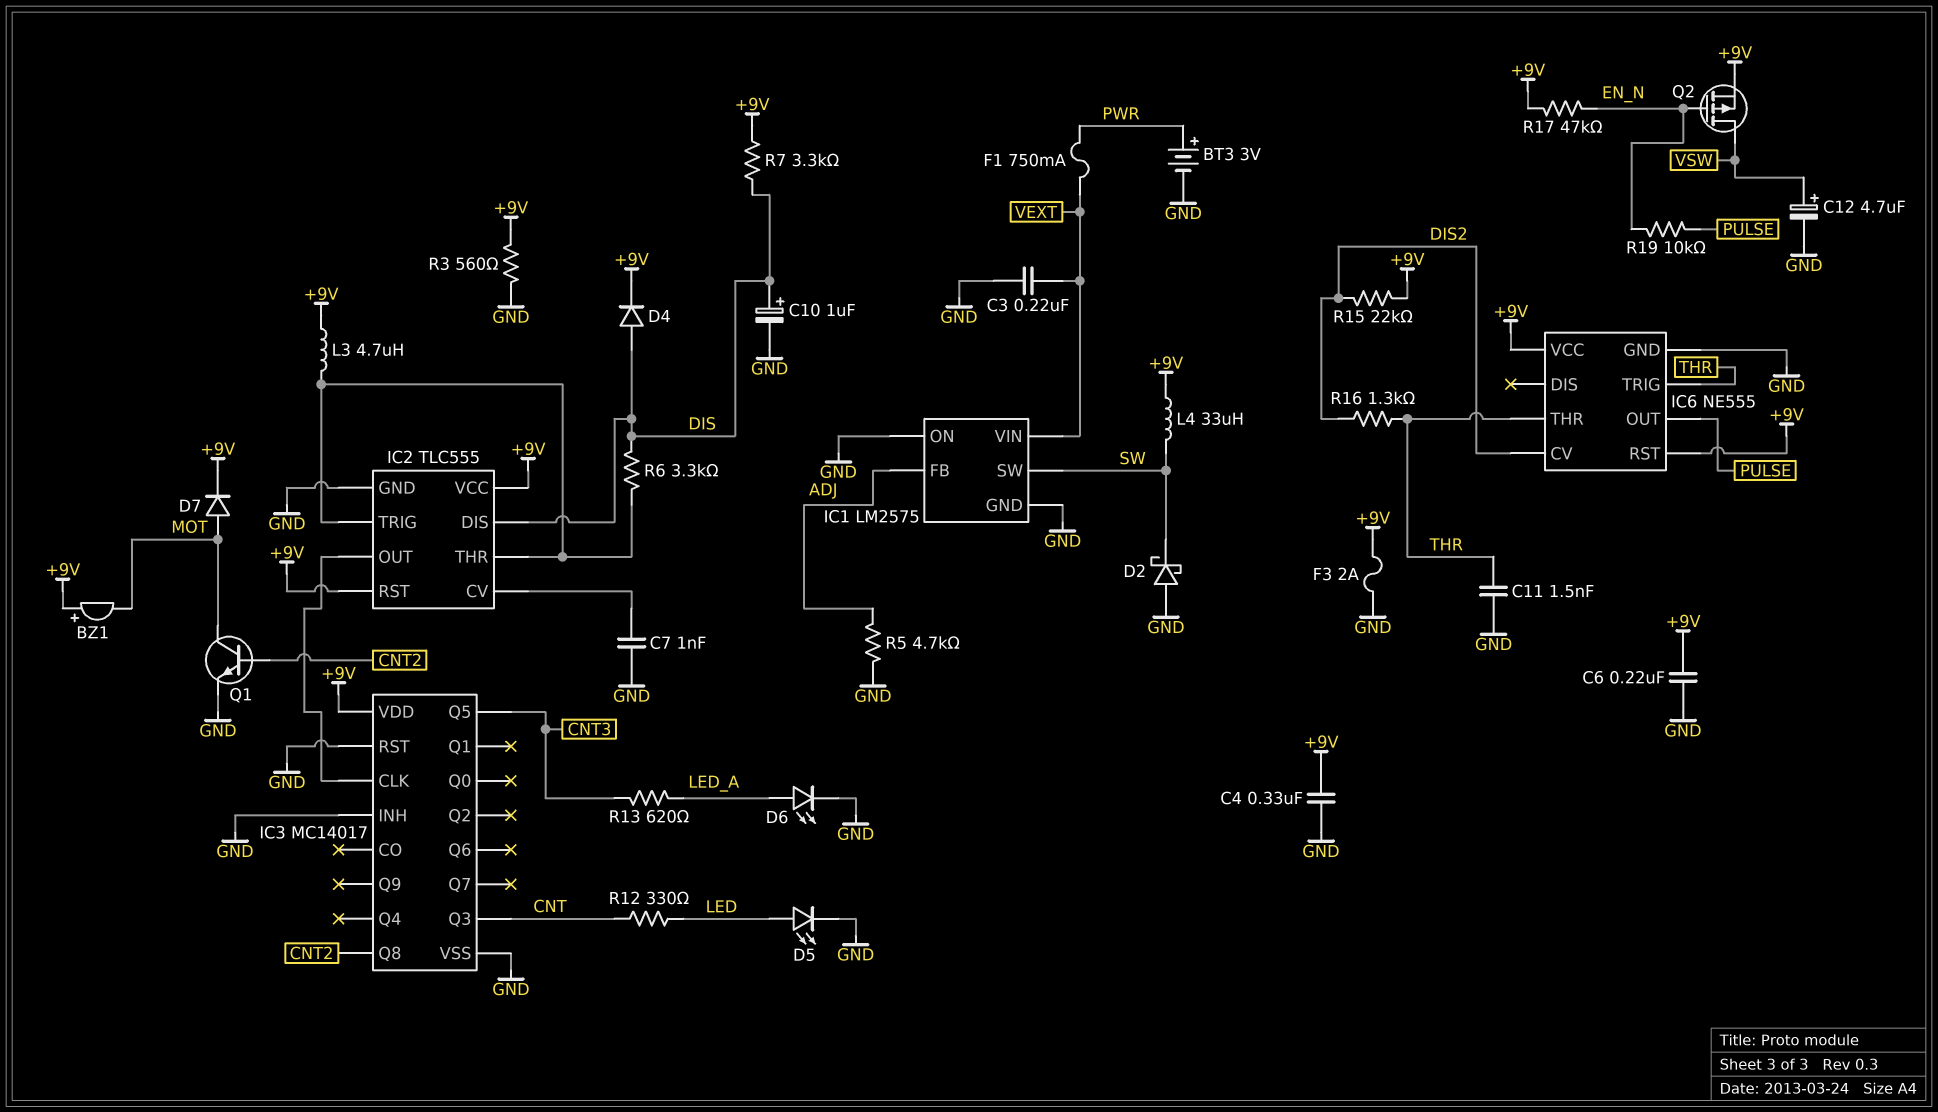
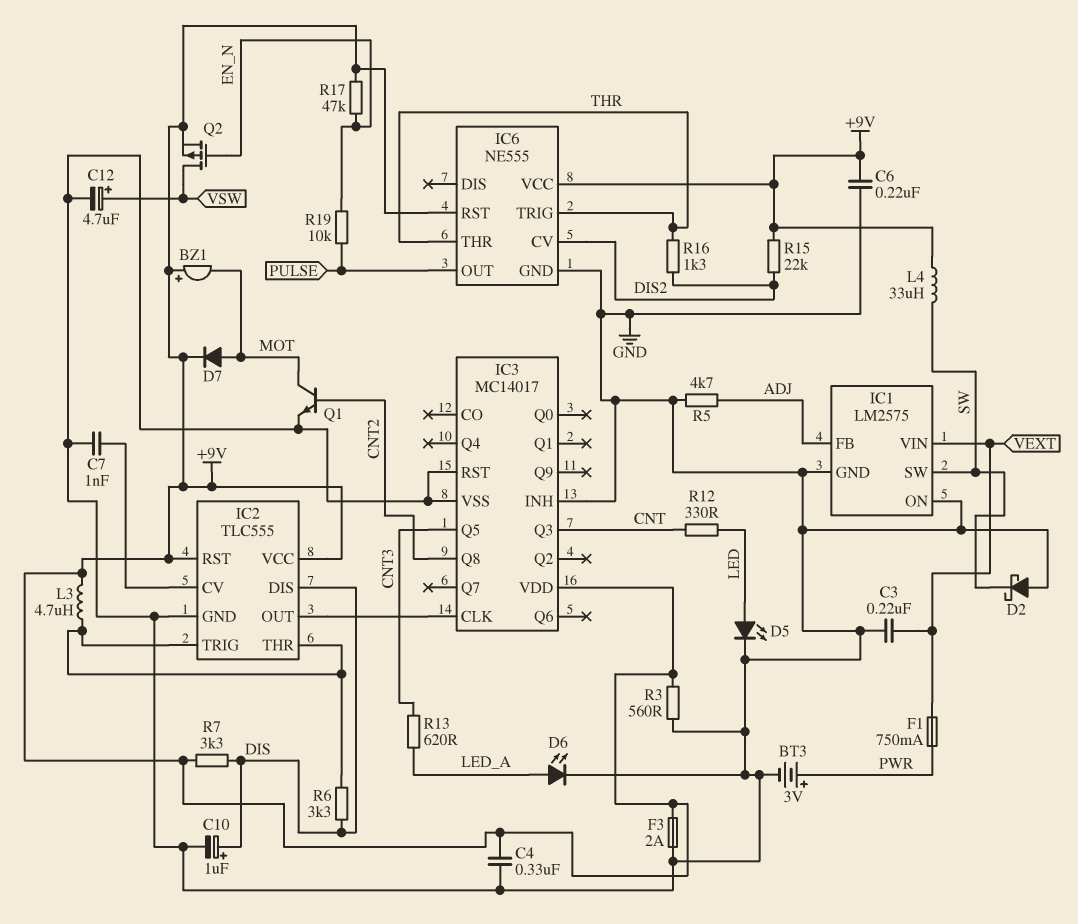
C11: 1.5nF (GND, THR) -> none
D4: diode (A DIS, K +9V) -> none

